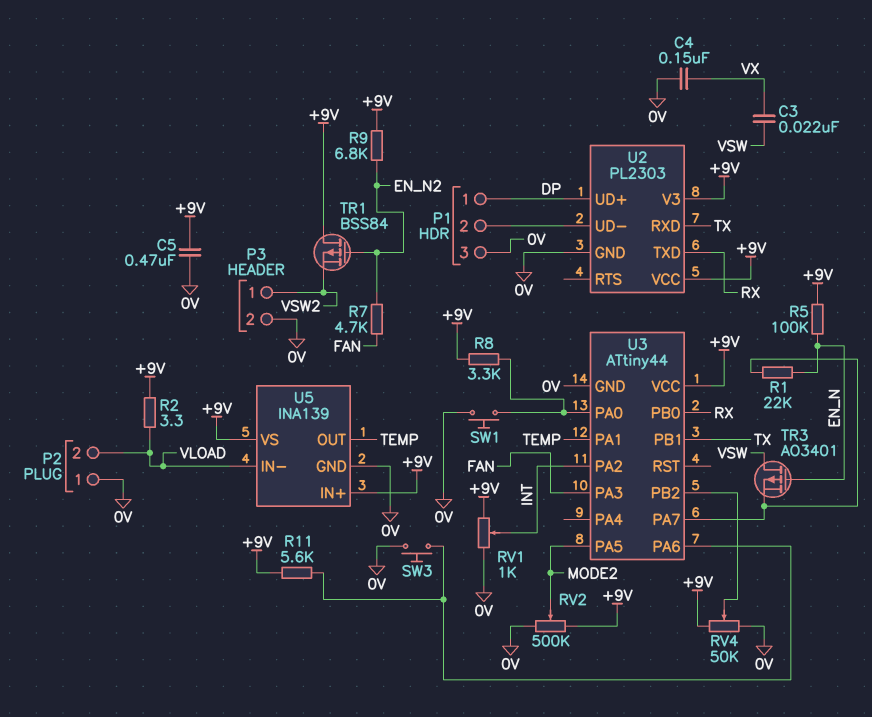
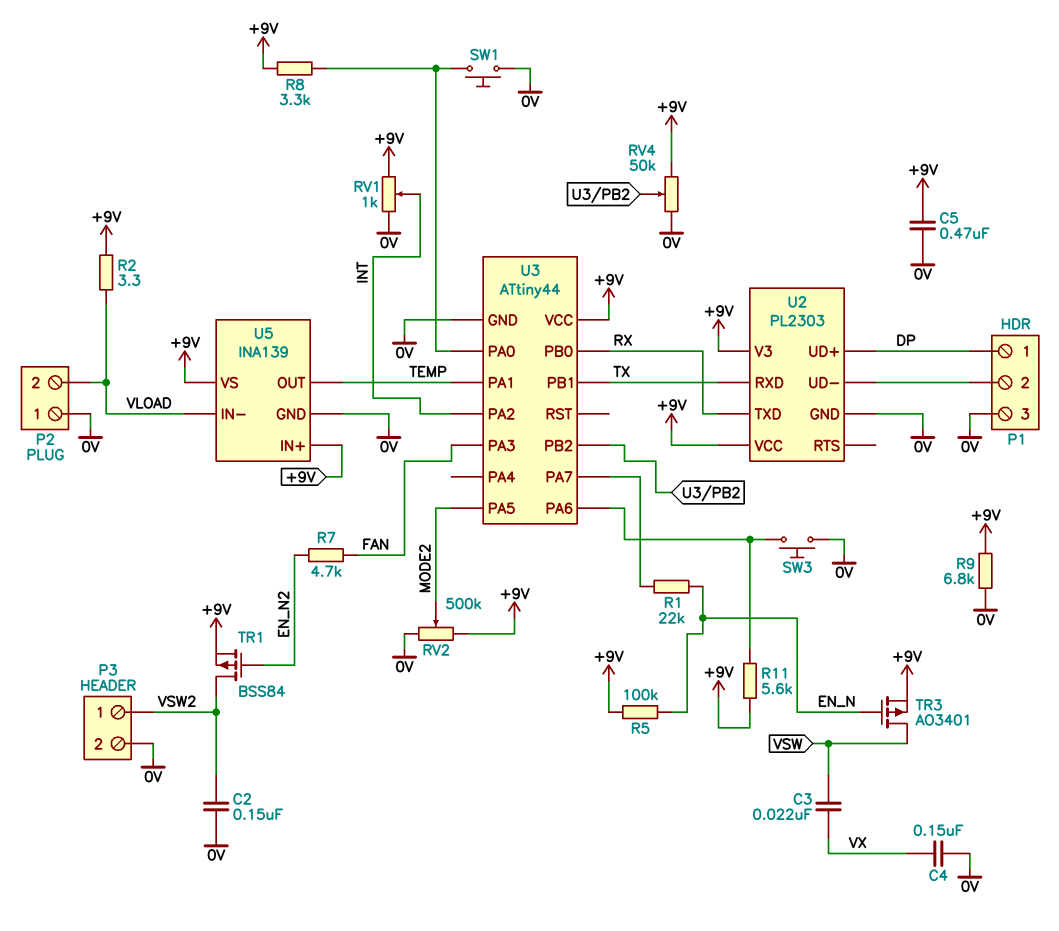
C2: none -> 150nF (0V, VSW2)
R9: 6.8k (+9V, EN_N2) -> 6.8k (+9V, 0V)
TR1: PMOS BSS84 (G EN_N2, D +9V, S VSW2) -> PMOS BSS84 (G EN_N2, D VSW2, S +9V)
TR3: PMOS AO3401 (G EN_N, D VSW, S U3/PA7) -> PMOS AO3401 (G EN_N, D VSW, S +9V)

